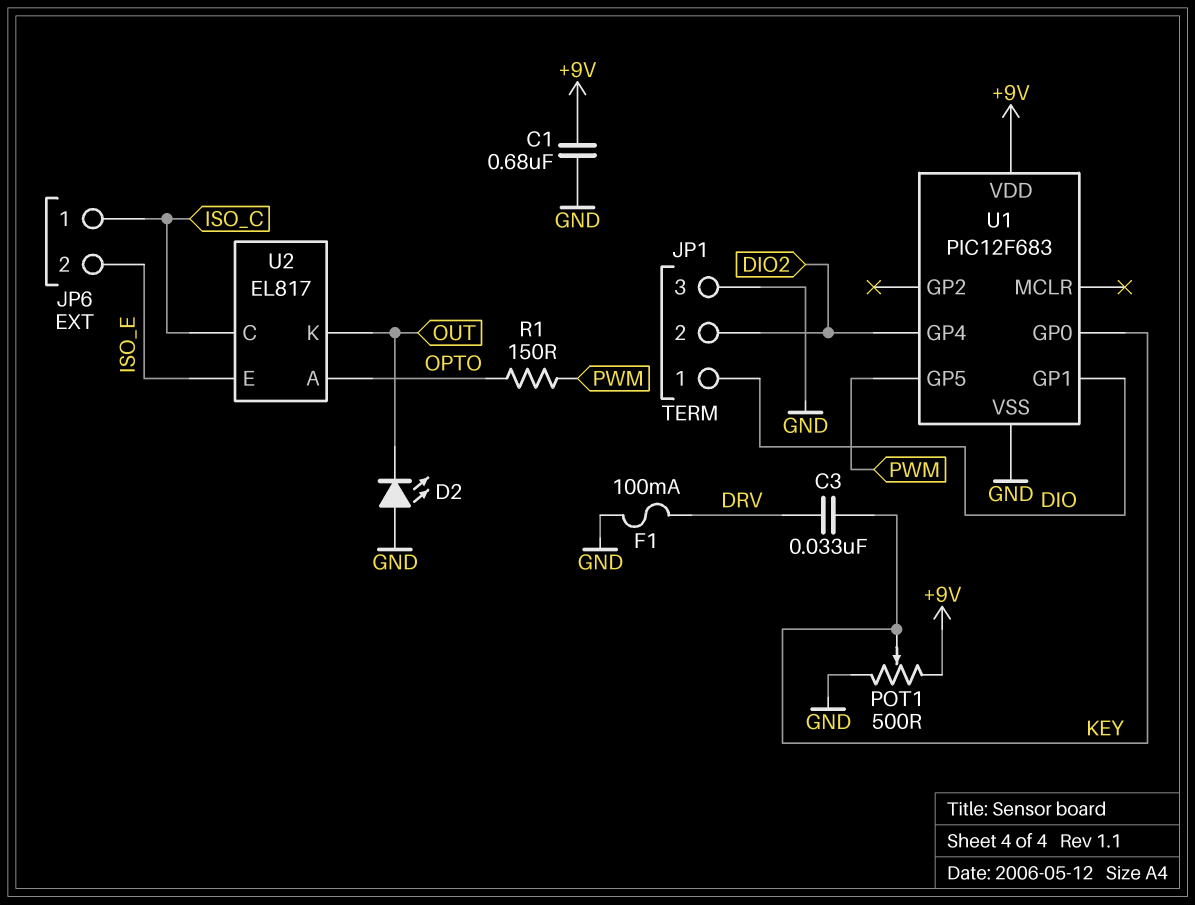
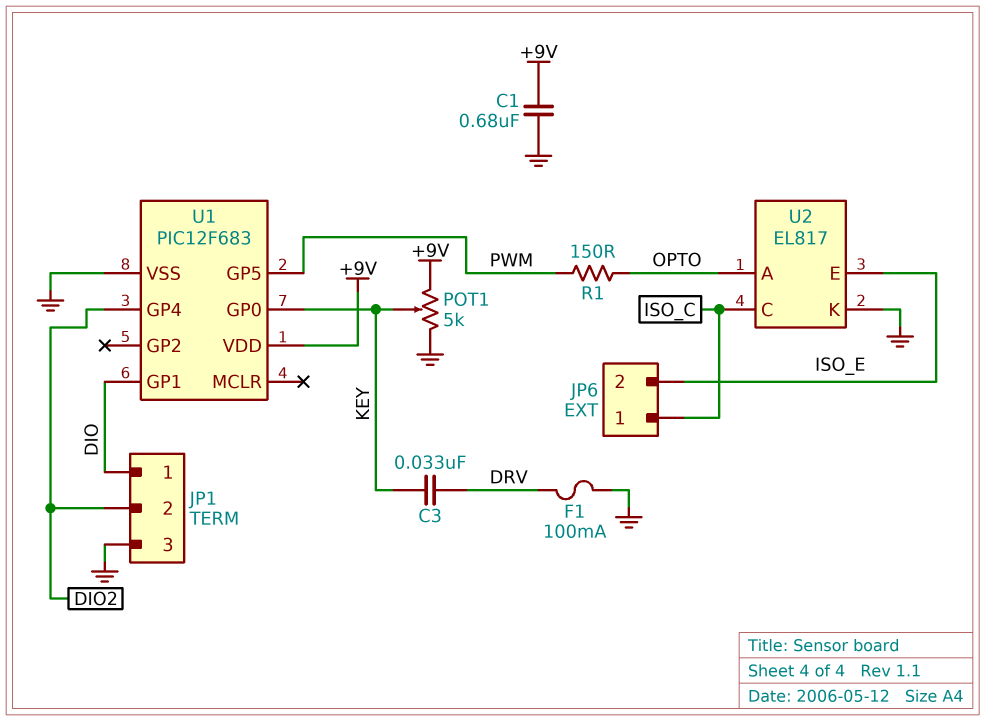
D2: LED (A GND, K OUT) -> none
POT1: 500 (+9V, GND, wiper KEY) -> 5k (+9V, GND, wiper KEY)
U2 pin K: OUT -> GND

